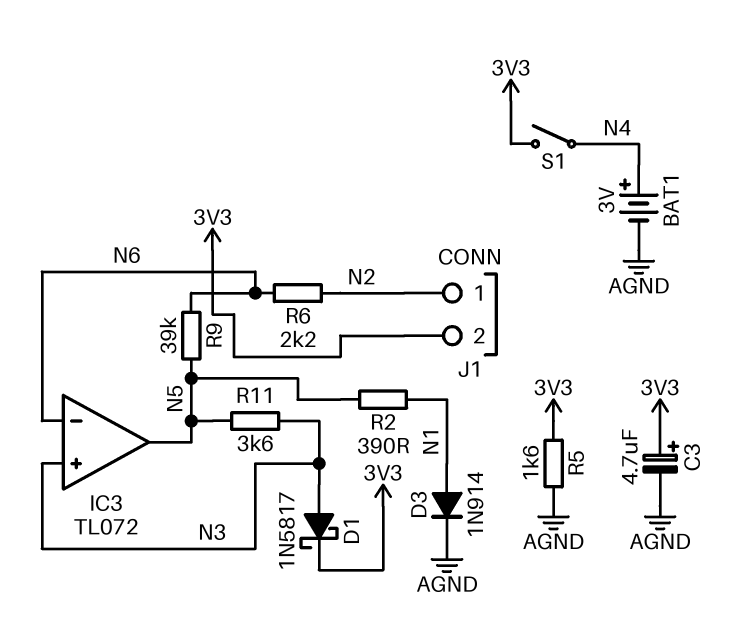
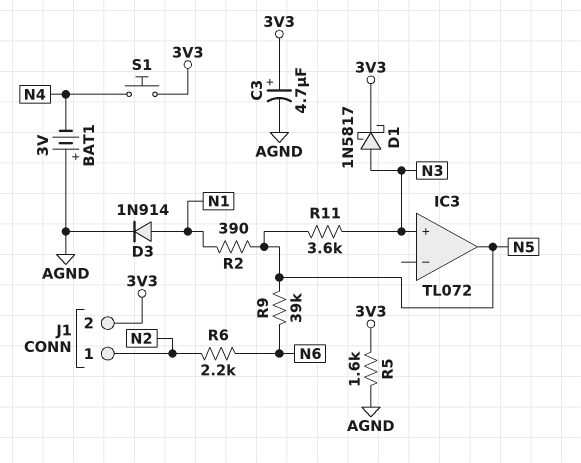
BAT1: 3V (plus N4, minus AGND) -> 3V (plus AGND, minus N4)
IC3 pin in-: N6 -> none
S1: switch (3V3, N4) -> button (3V3, N4)

